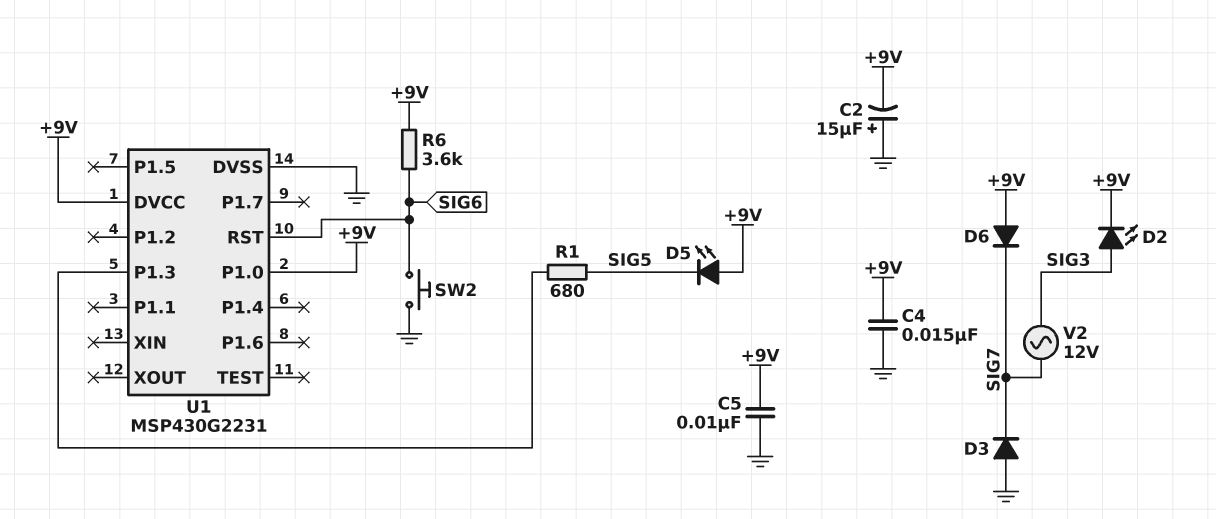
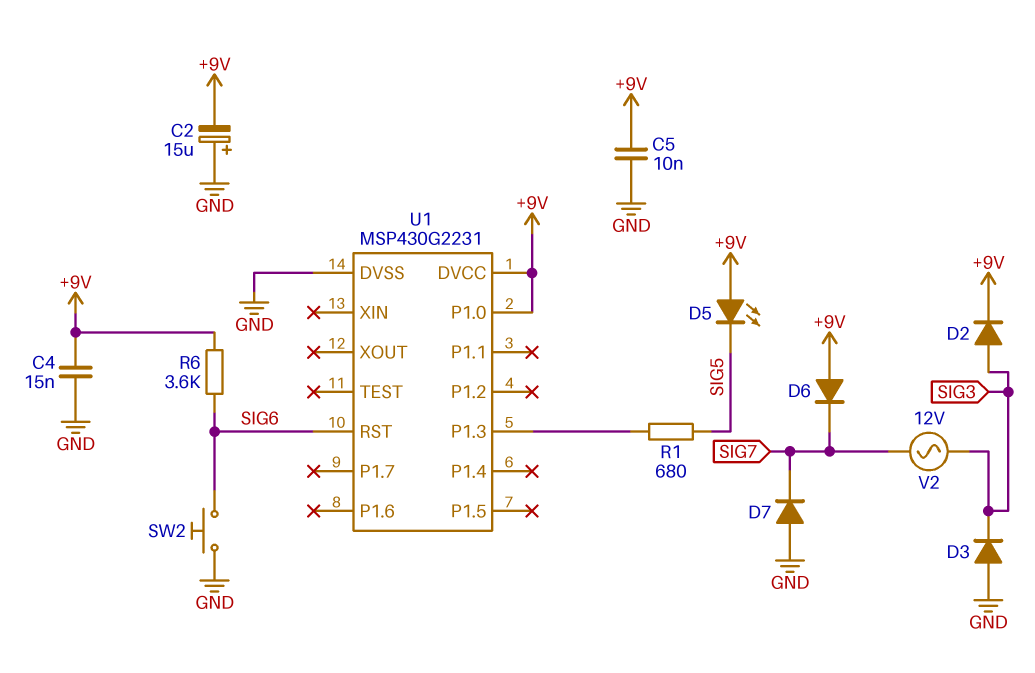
D2: LED (A SIG3, K +9V) -> diode (A SIG3, K +9V)
D3: diode (A GND, K SIG7) -> diode (A GND, K SIG3)
D7: none -> diode (A GND, K SIG7)

